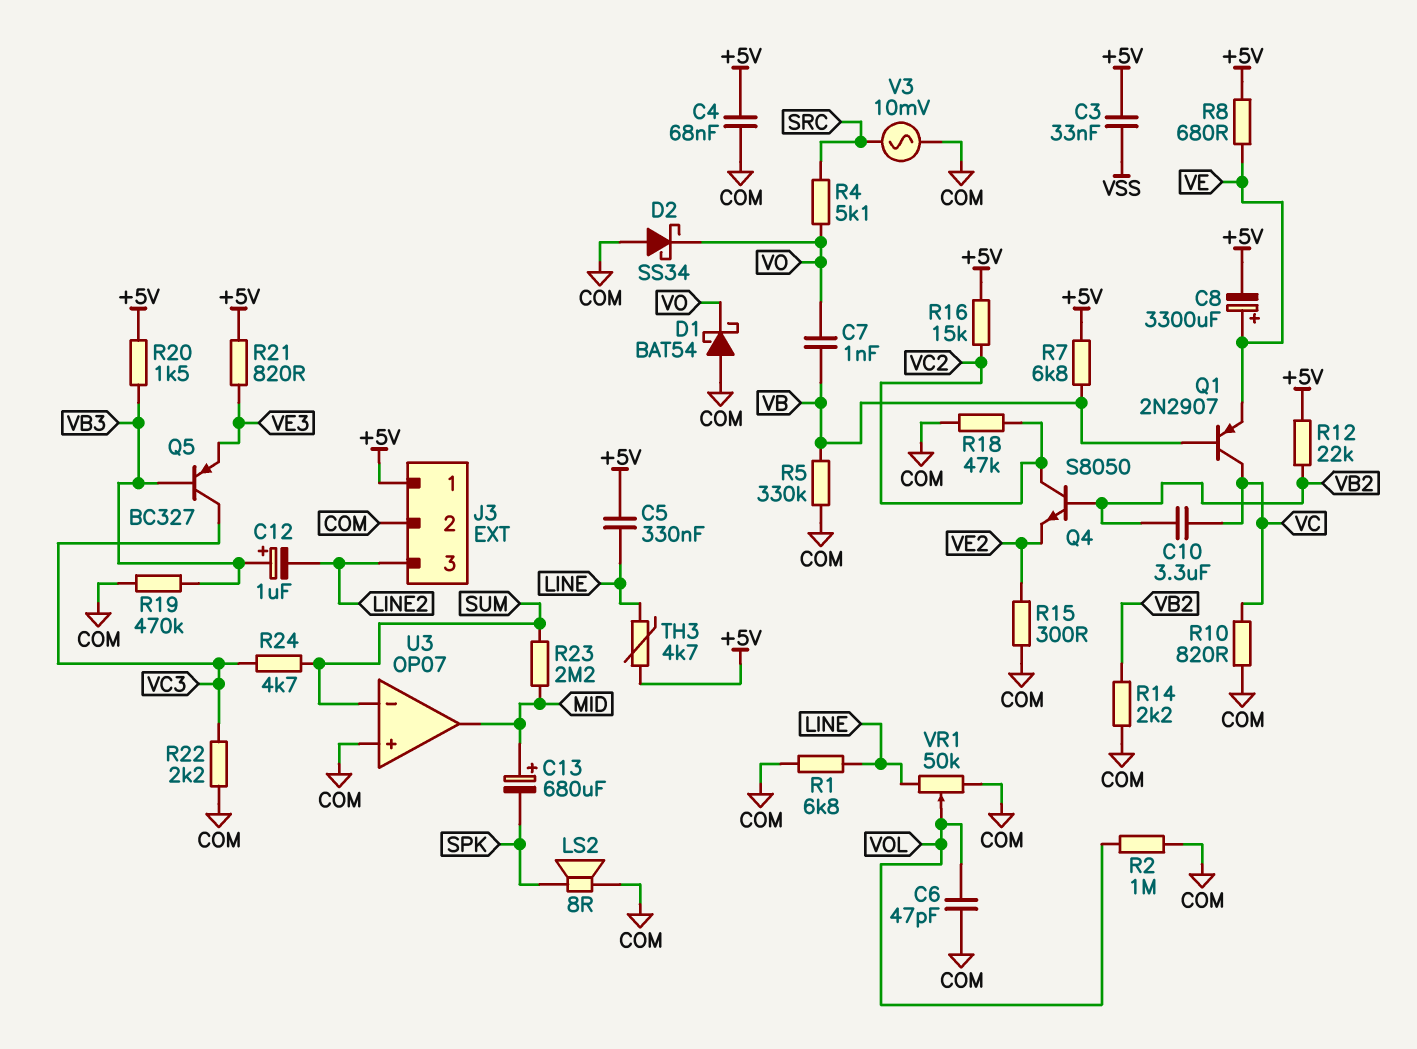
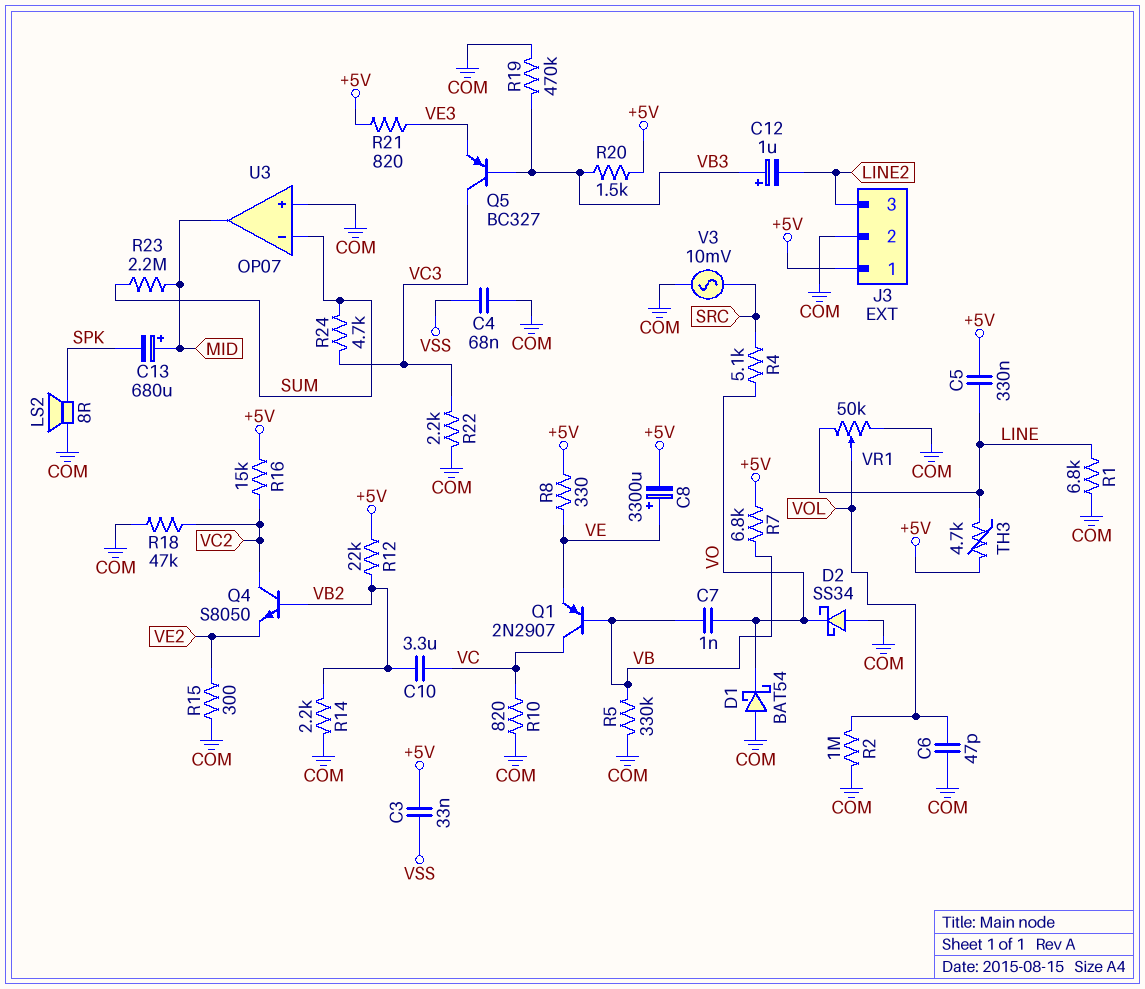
C4: 68nF (+5V, COM) -> 68nF (COM, VSS)
R8: 680 (+5V, VE) -> 330 (+5V, VE)

